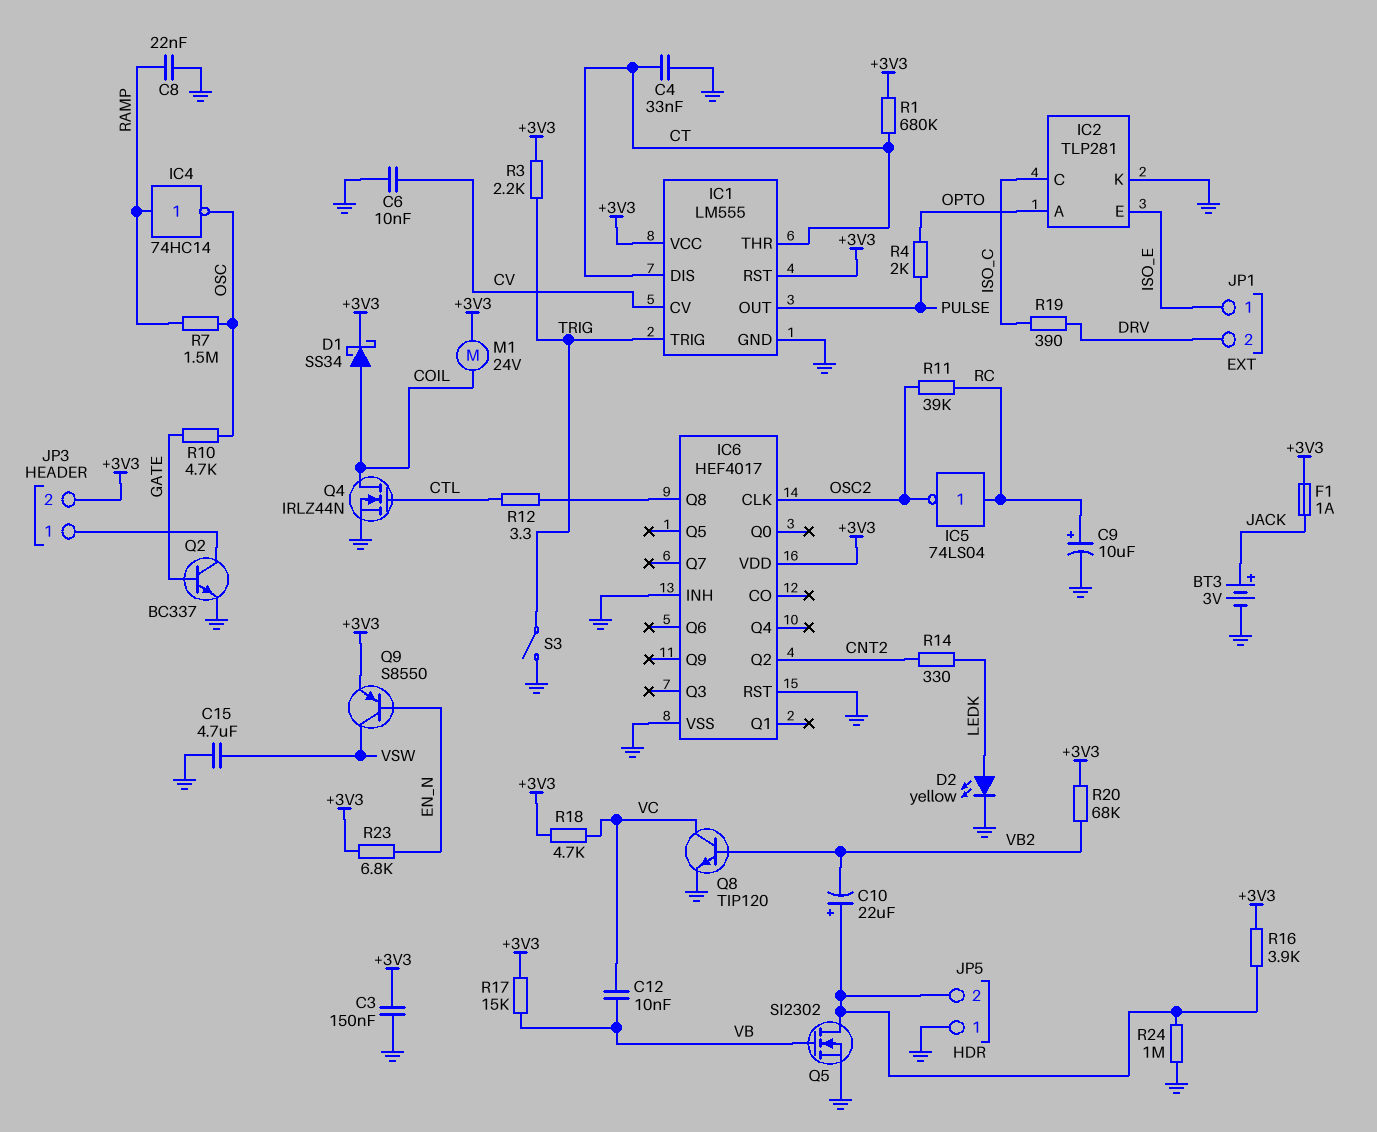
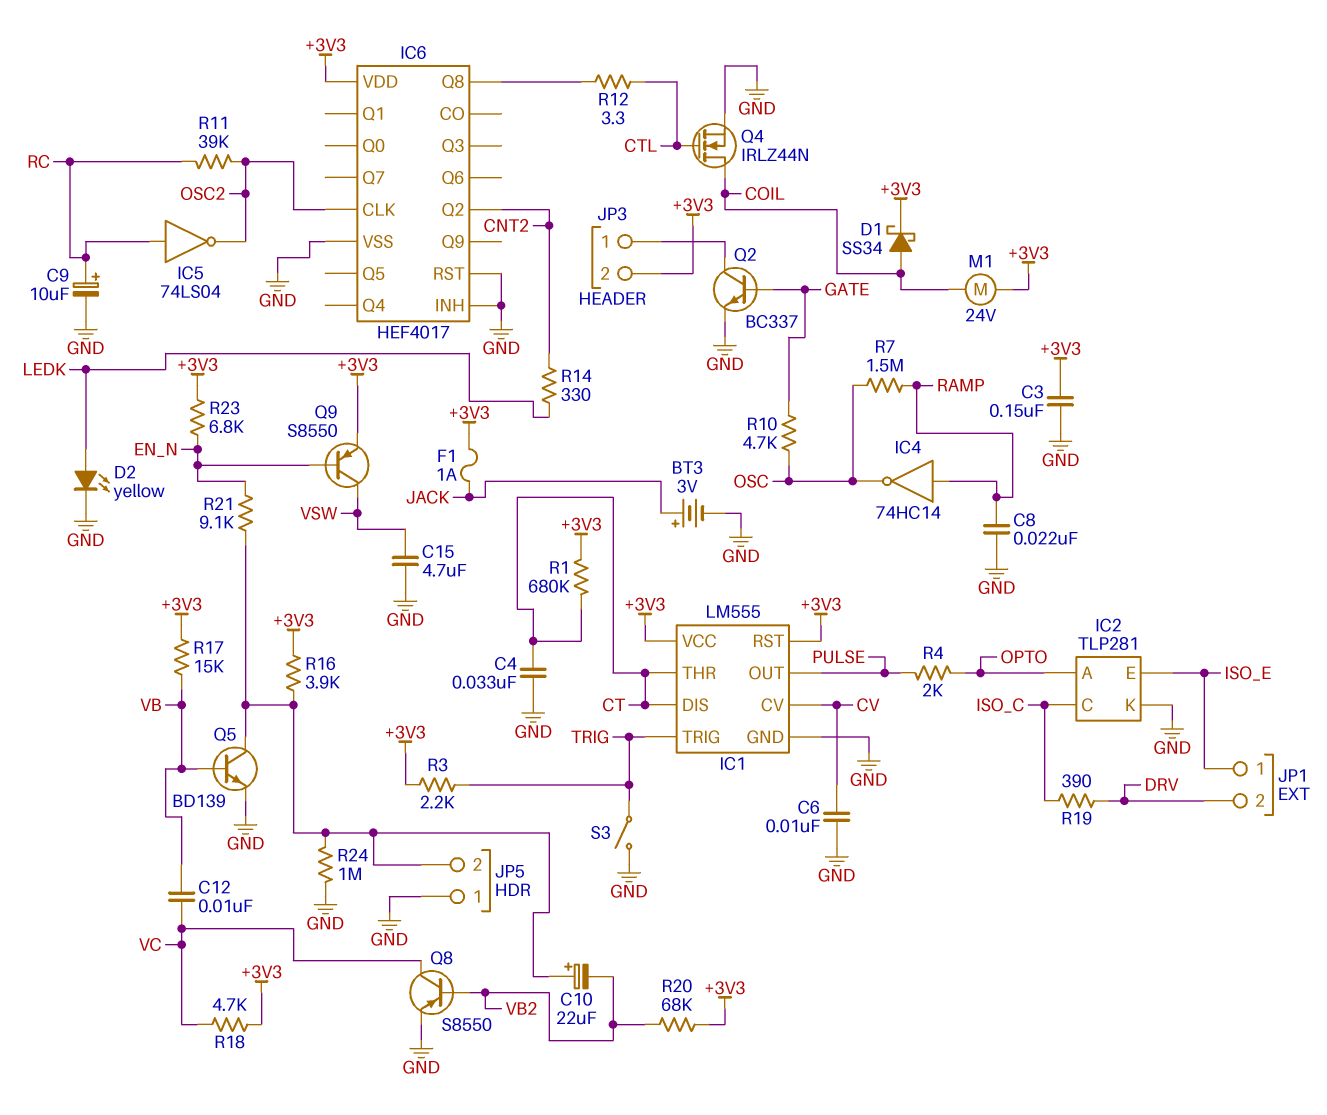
Q5: NMOS SI2302 (G VB, D JP5/2, S GND) -> NPN BD139 (B VB, C JP5/2, E GND)
Q8: NPN TIP120 (B VB2, C VC, E GND) -> PNP S8550 (B VB2, C VC, E GND)
R21: none -> 9.1k (EN_N, JP5/2)

